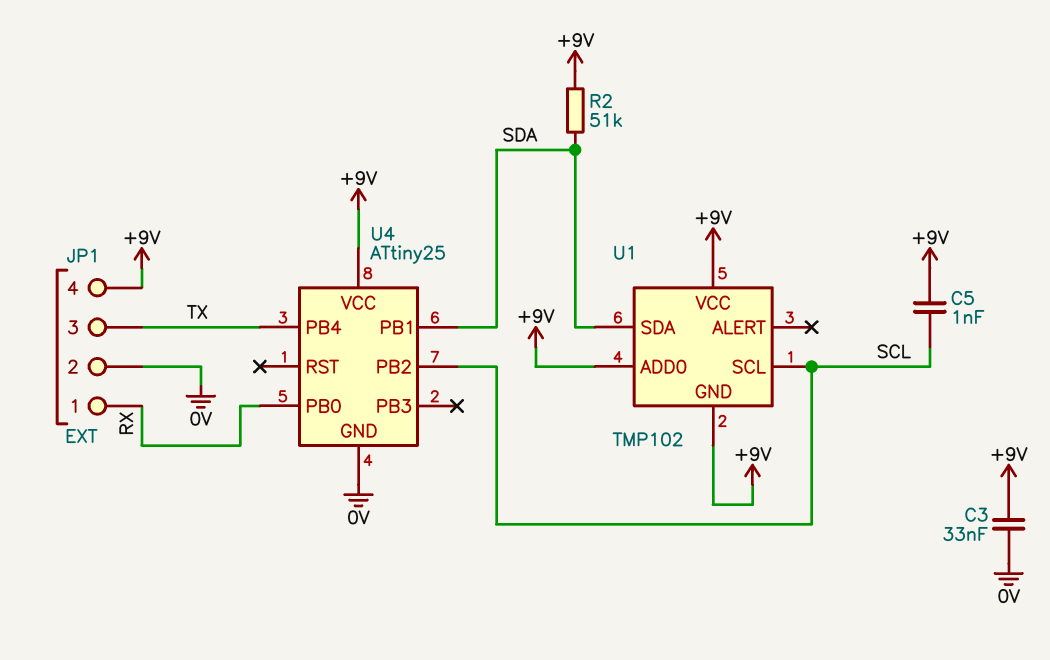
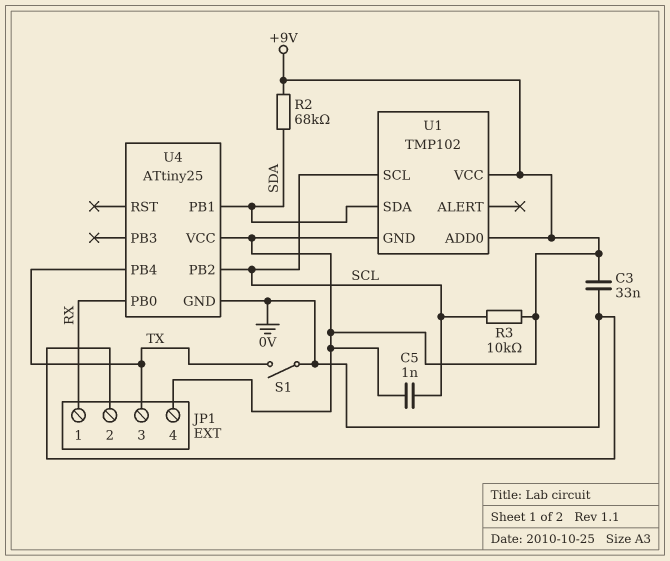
R2: 51k (+9V, SDA) -> 68k (+9V, SDA)
R3: none -> 10k (+9V, SCL)
S1: none -> switch (0V, TX)

